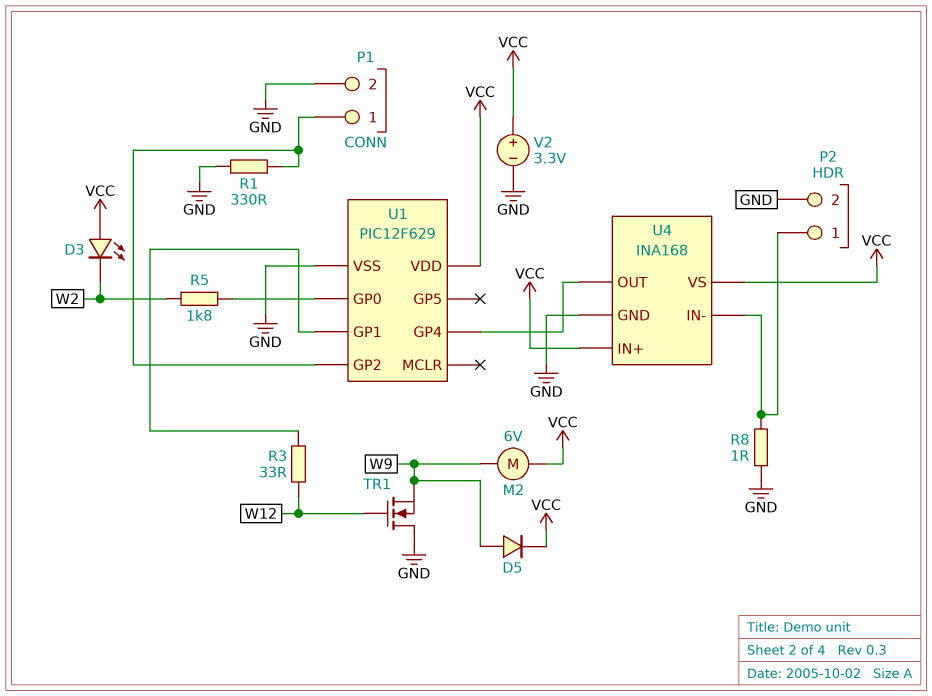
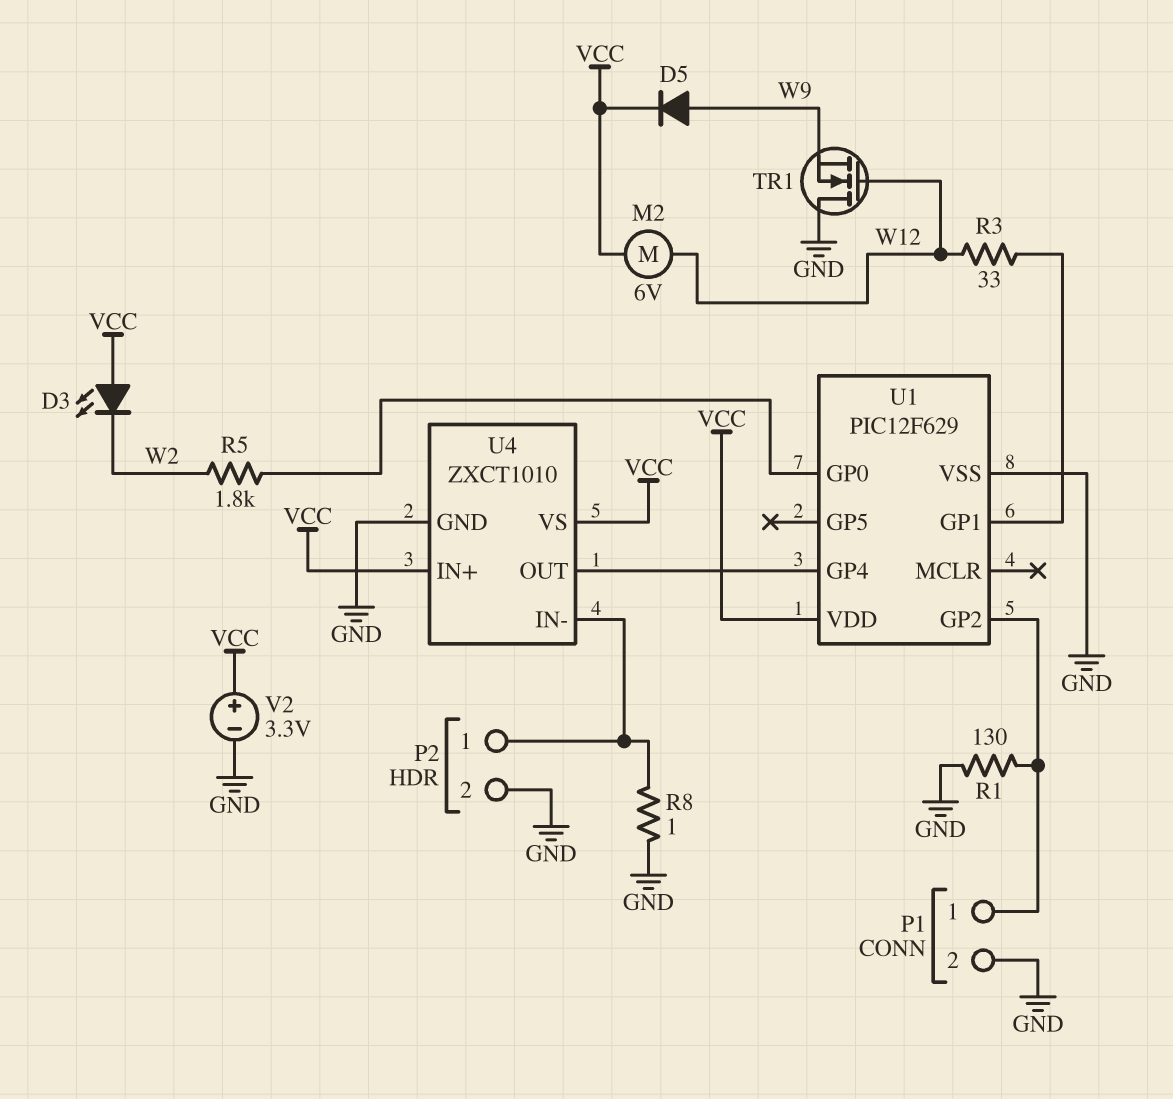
M2: motor 6V (VCC, W9) -> motor 6V (VCC, W12)
R1: 330 (GND, P1/1) -> 130 (GND, P1/1)
U4: INA168 -> ZXCT1010

